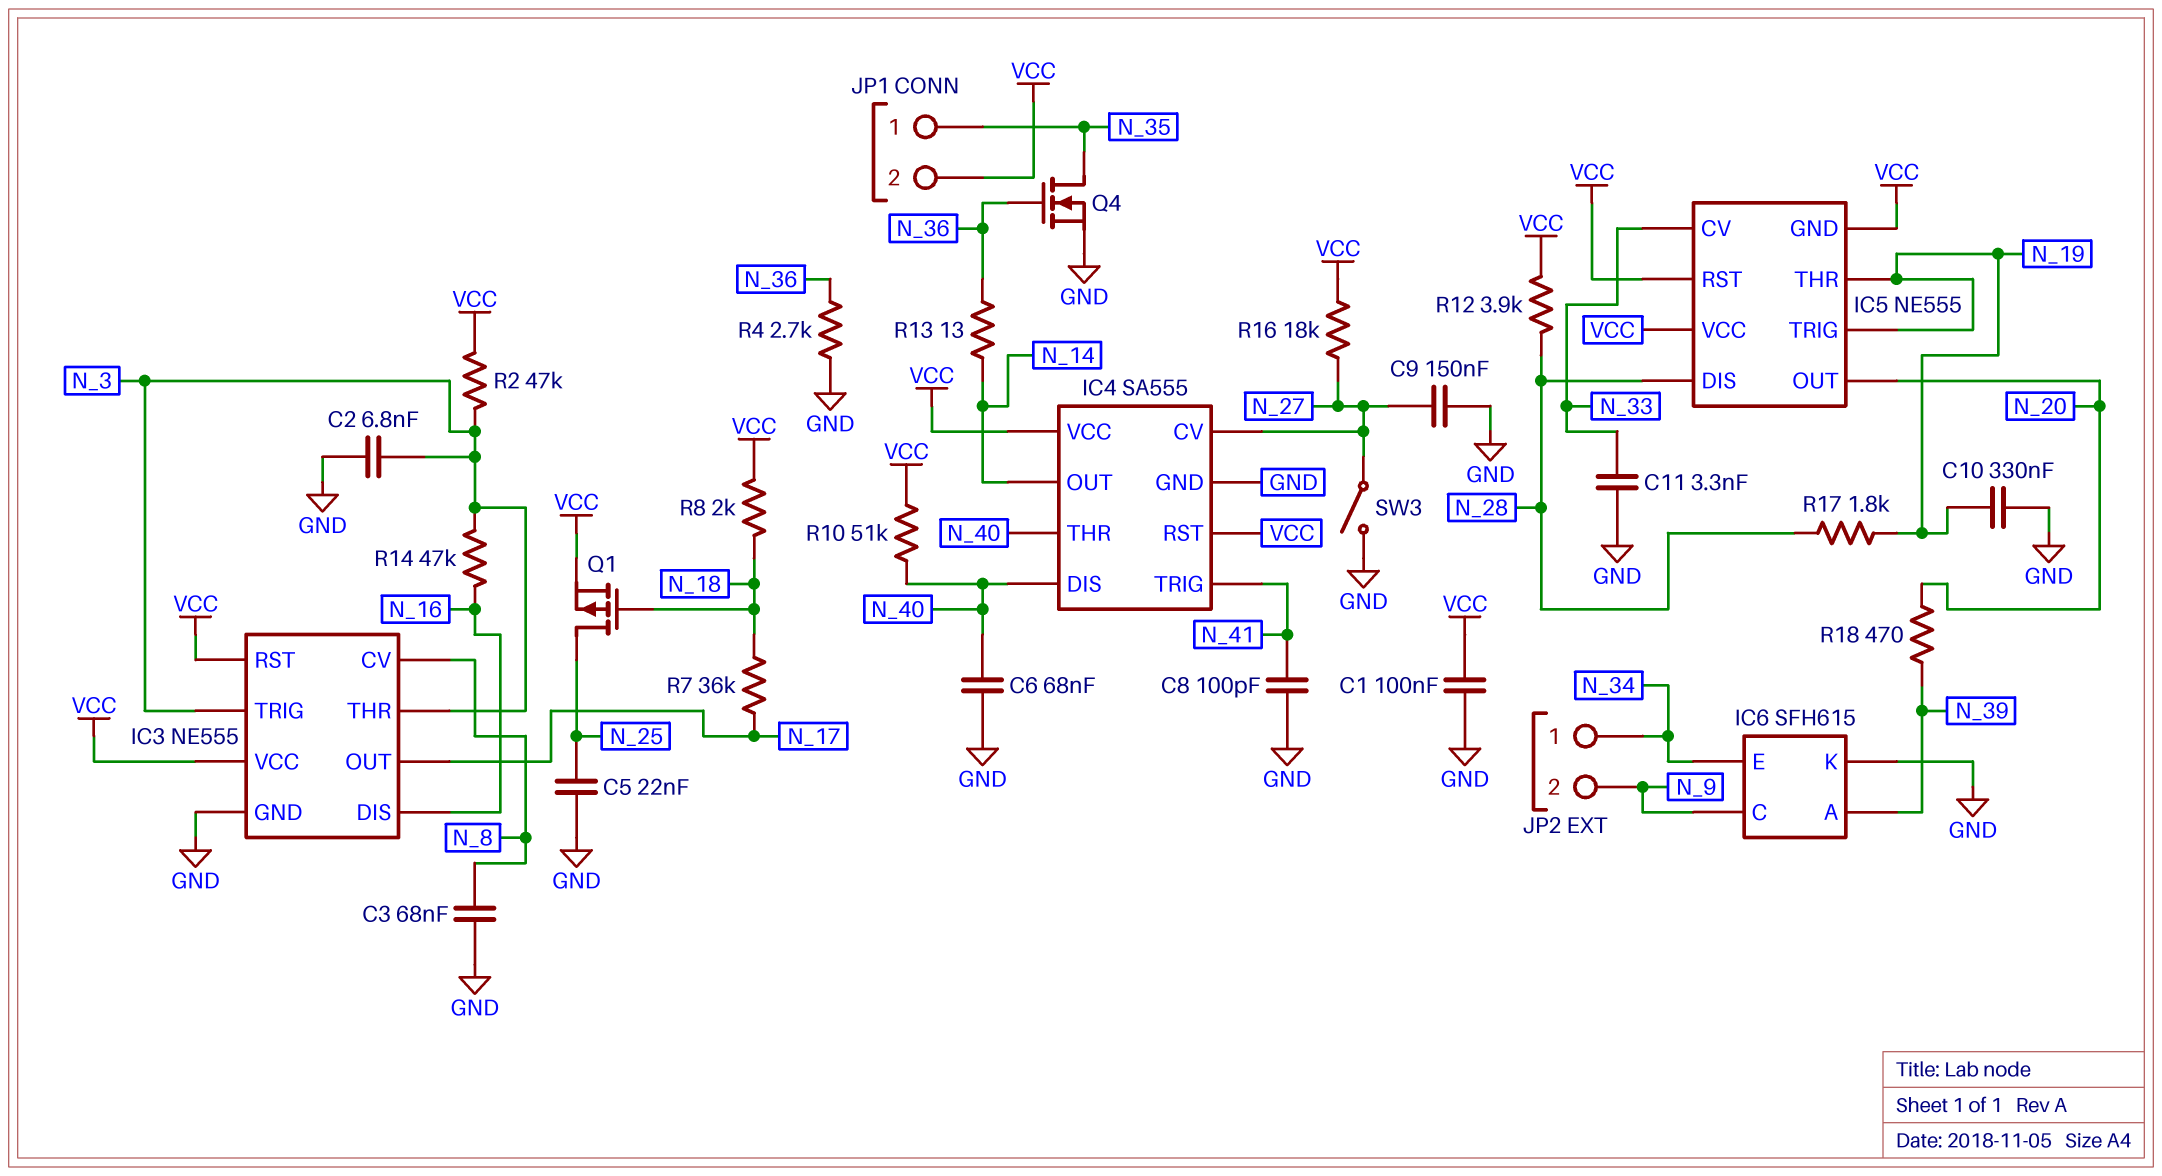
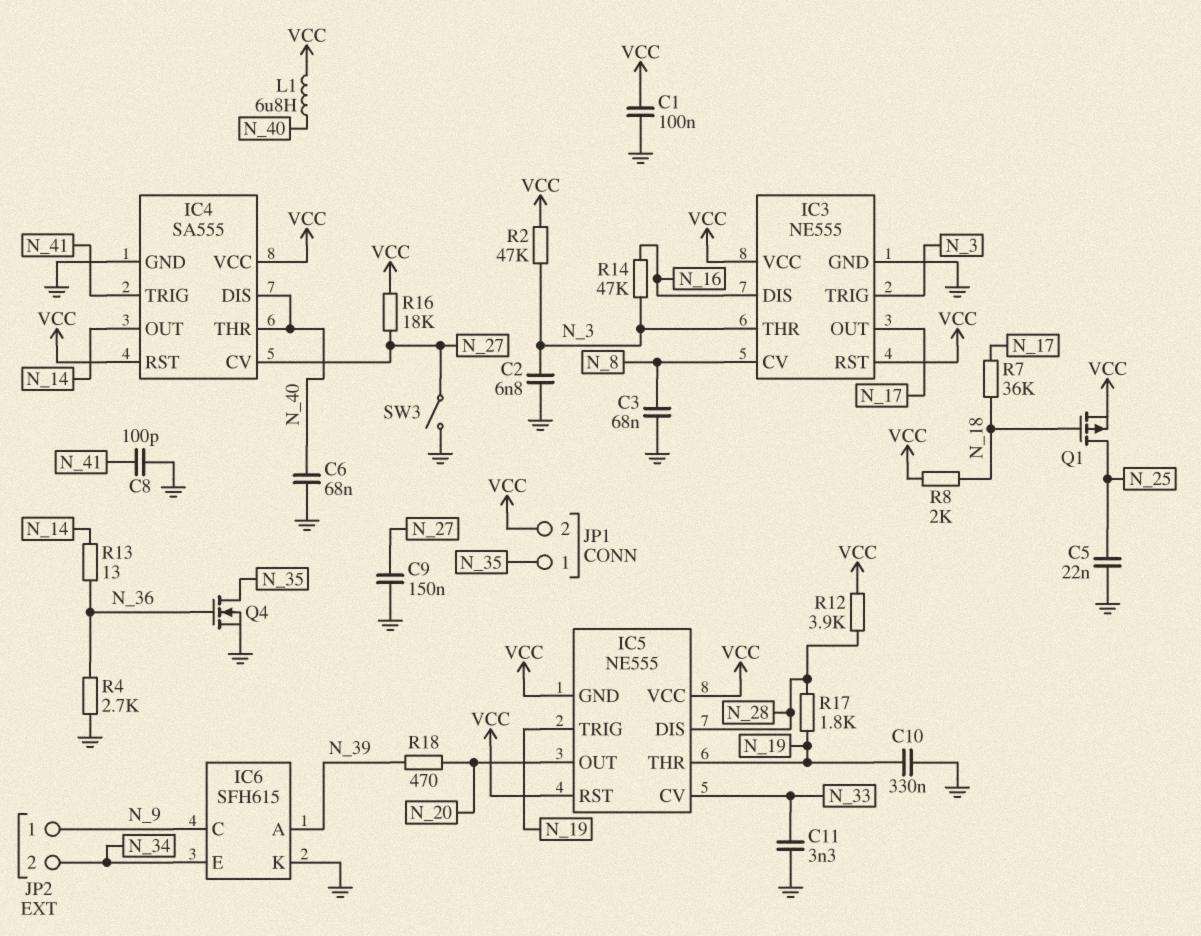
JP2 pin 1: N_34 -> N_9
JP2 pin 2: N_9 -> N_34
L1: none -> 6.8uH (N_40, VCC)
R10: 51k (N_40, VCC) -> none

